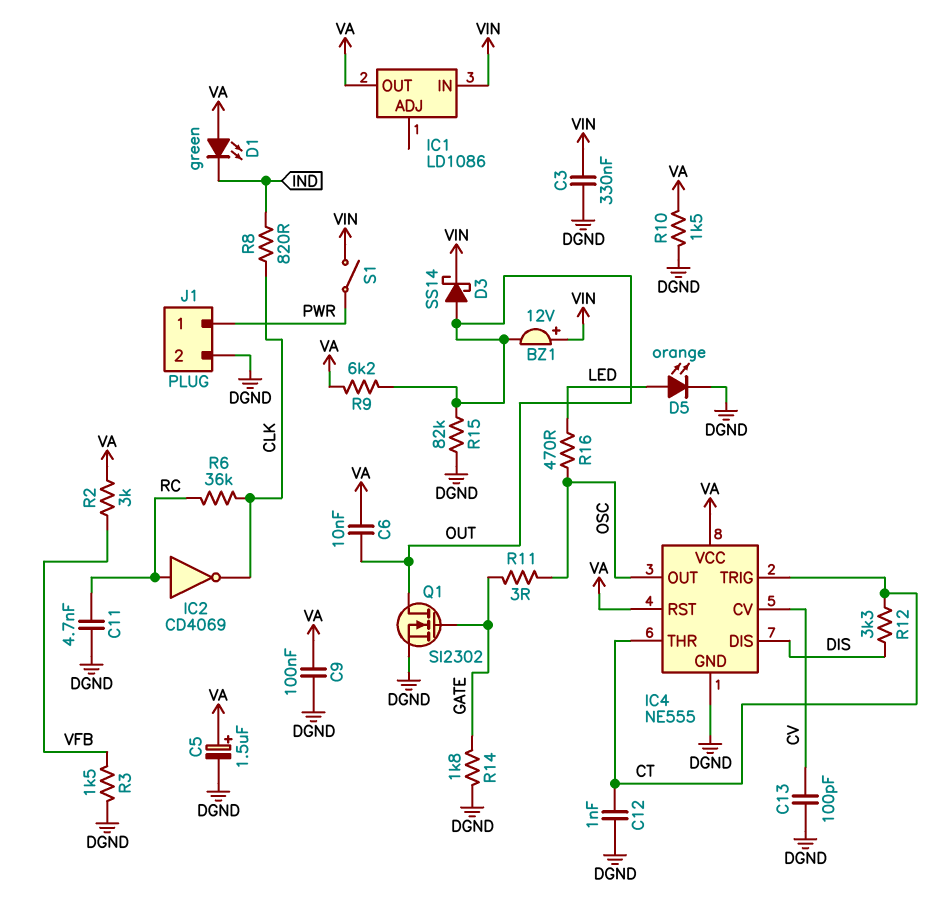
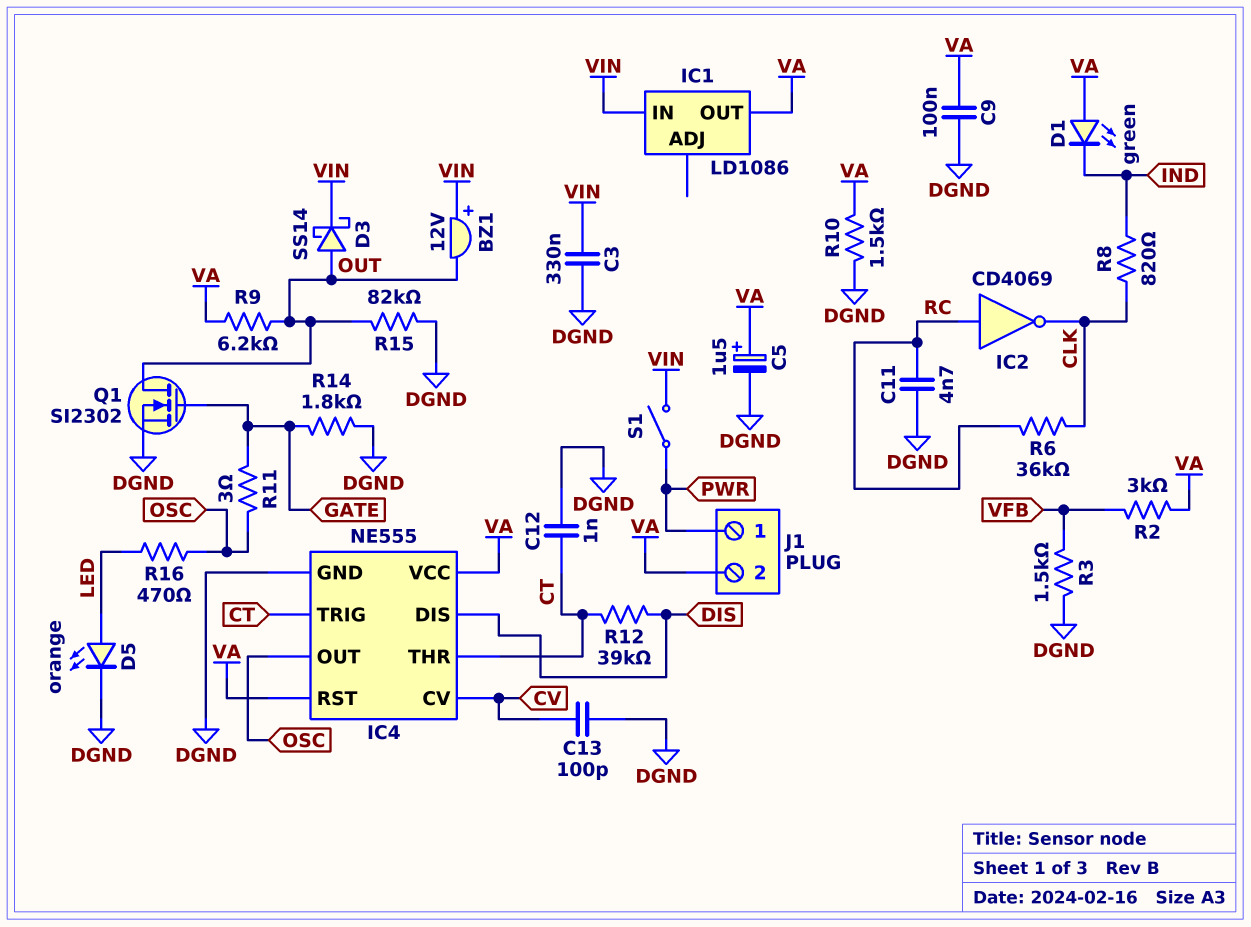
C6: 10nF (OUT, VA) -> none
J1 pin 2: DGND -> VA
R12: 3.3k (CT, DIS) -> 39k (CT, DIS)

